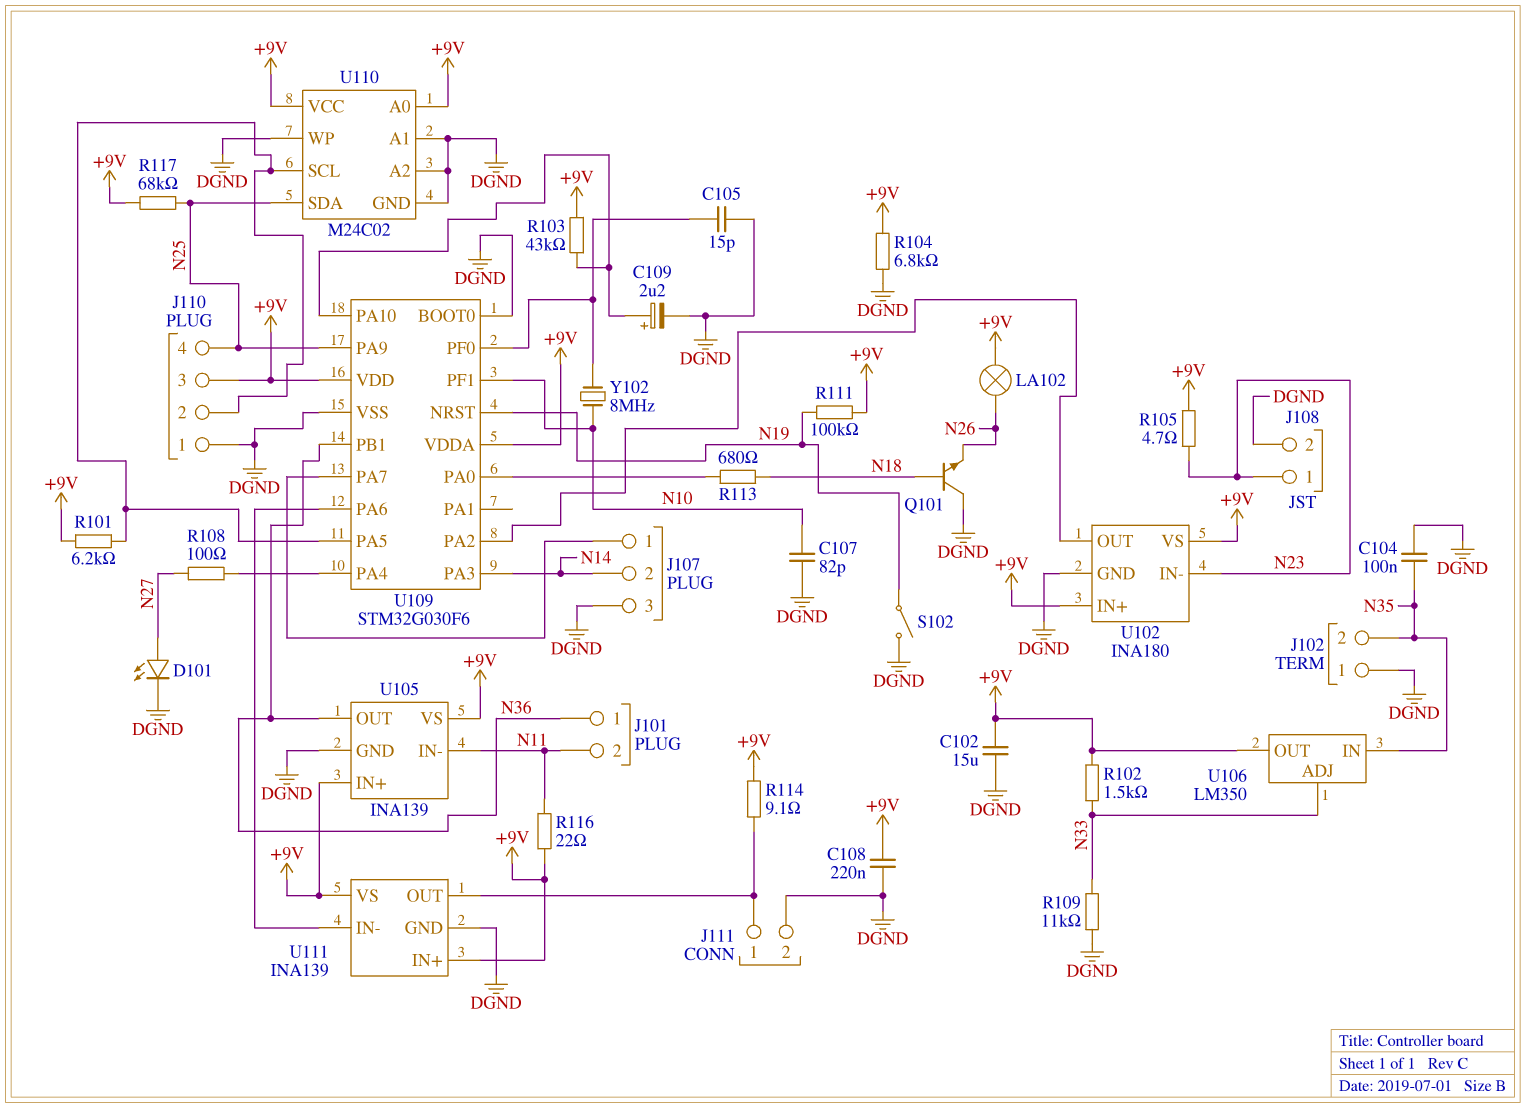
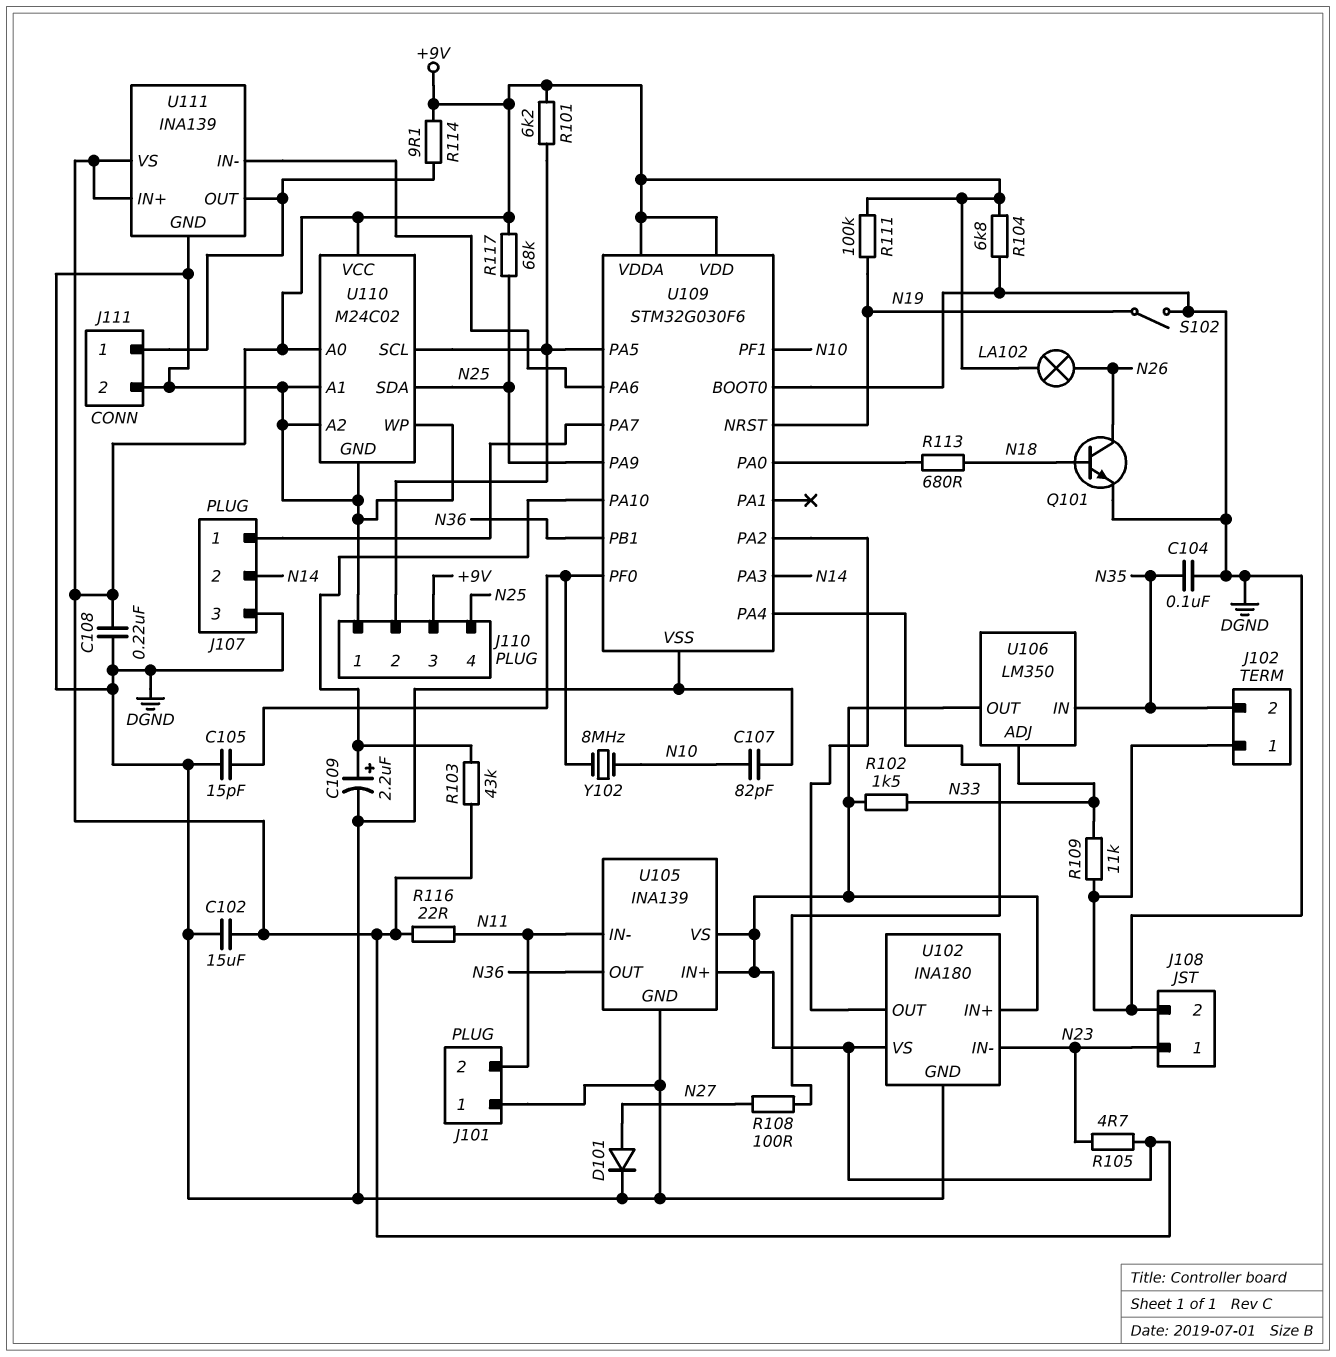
D101: LED (A N27, K DGND) -> diode (A N27, K DGND)
J101 pin 1: N36 -> DGND
Q101: NPN (B N18, C DGND, E N26) -> NPN (B N18, C N26, E DGND)

